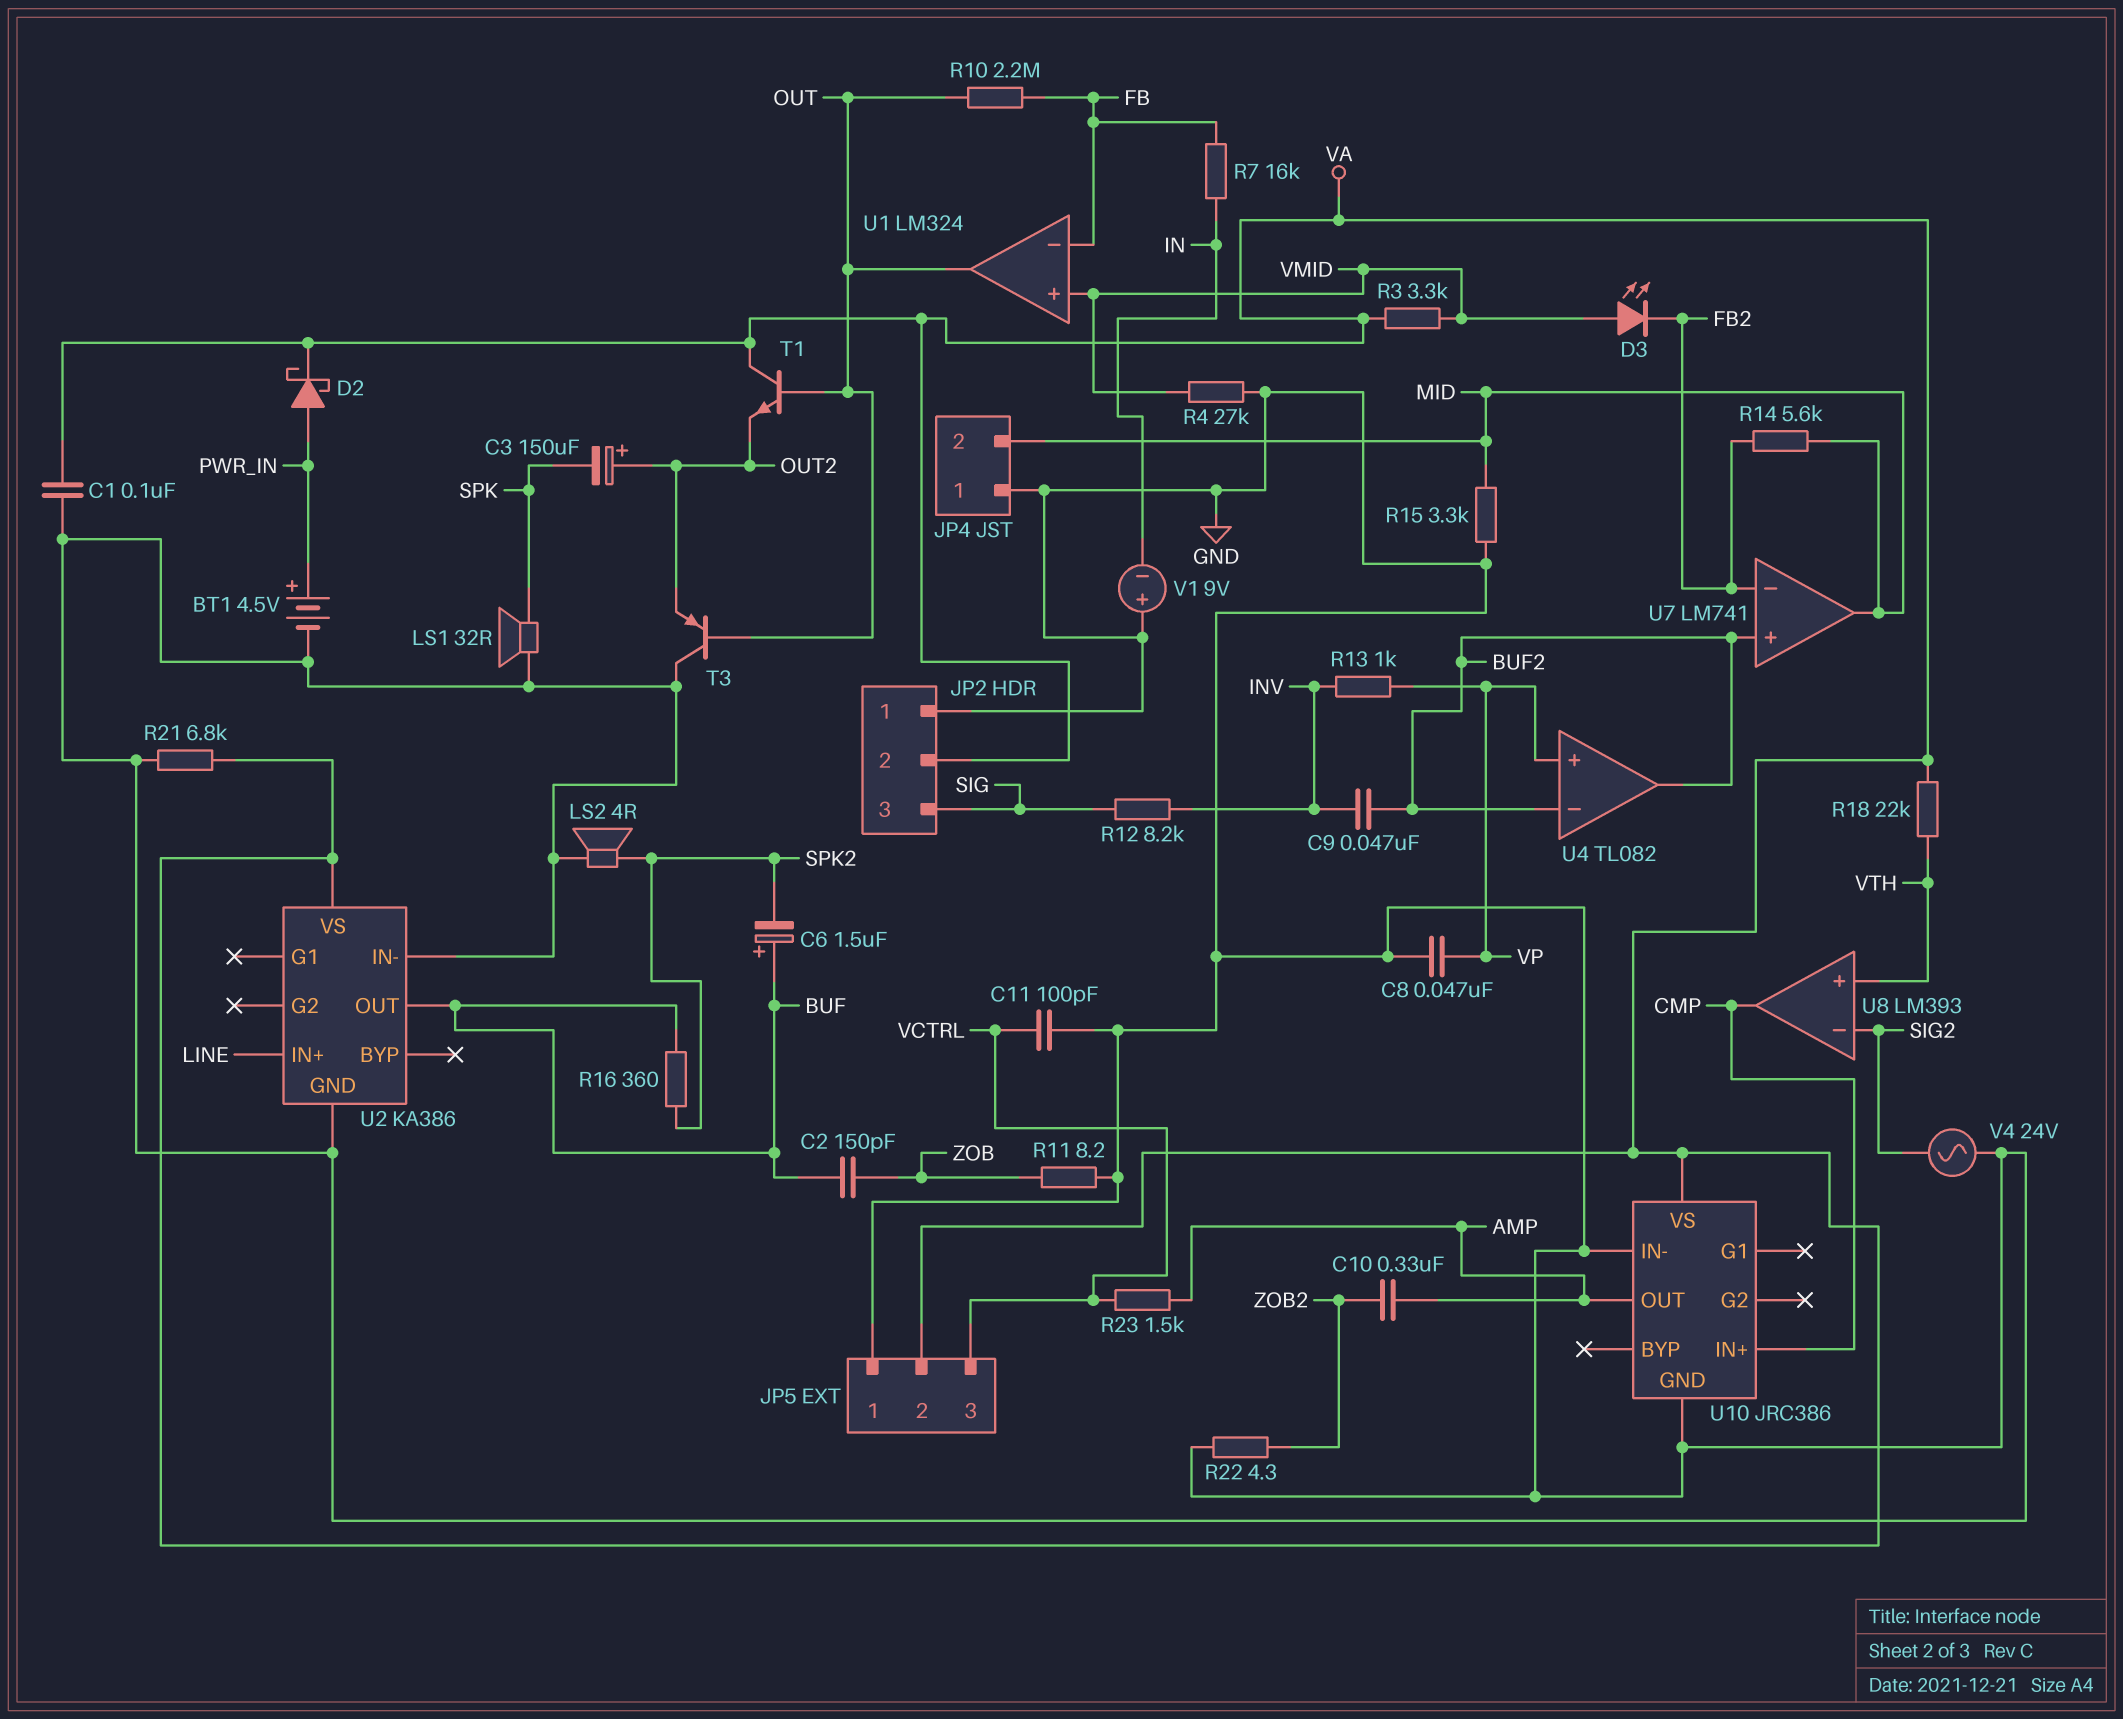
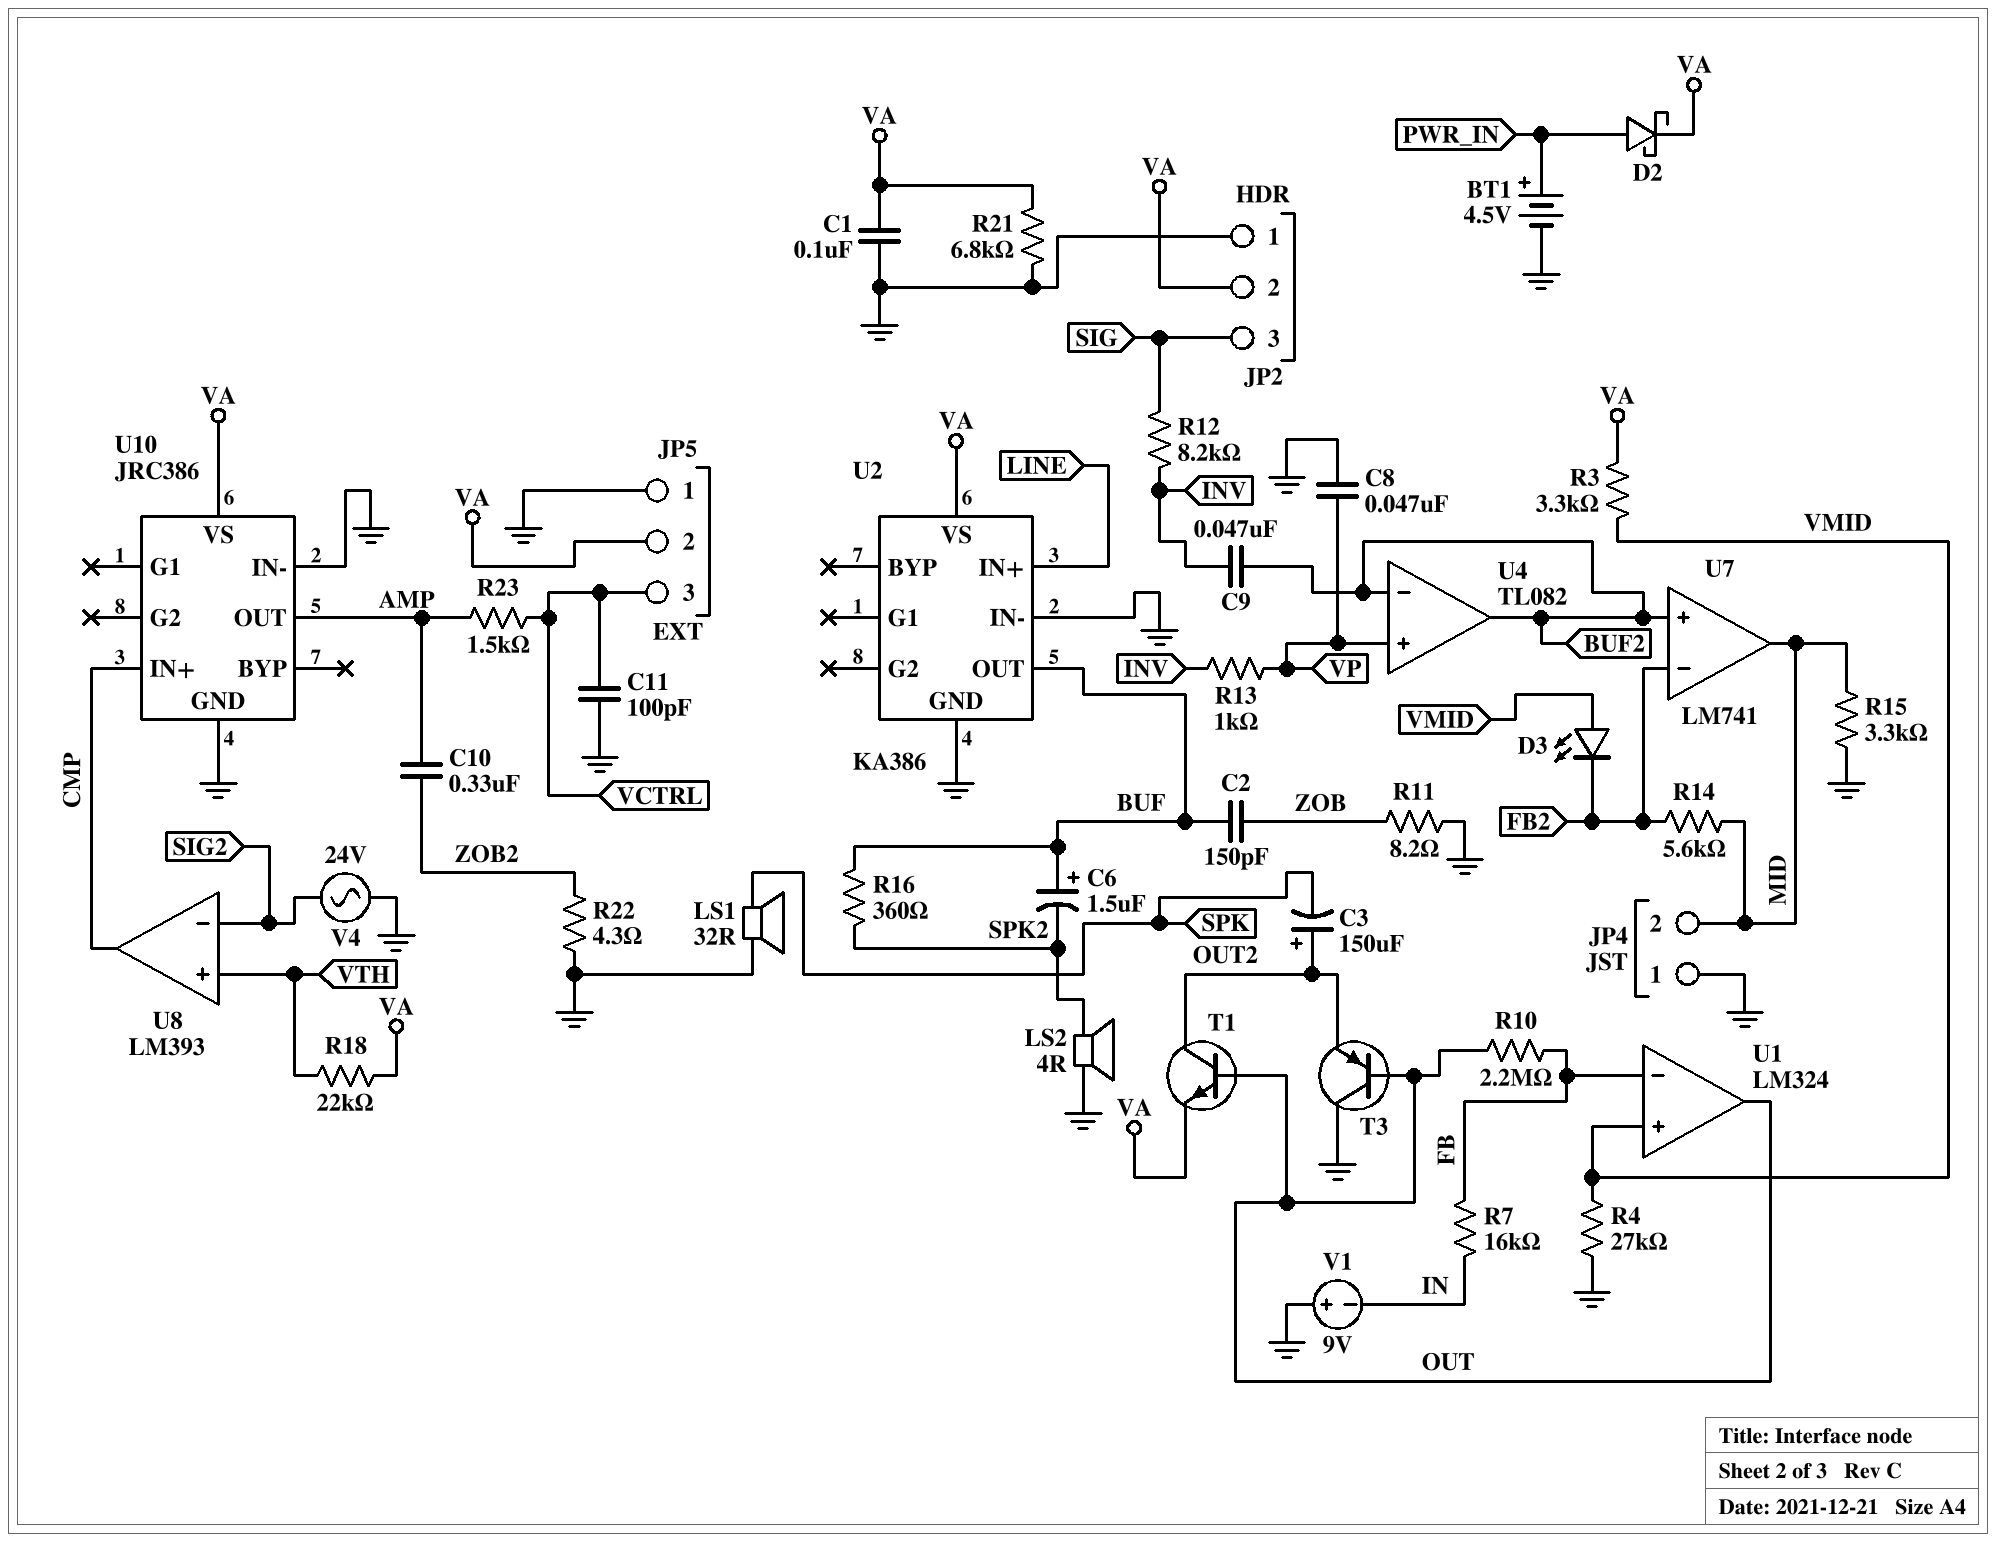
T1: NPN (B OUT, C VA, E OUT2) -> NPN (B OUT, C OUT2, E VA)

